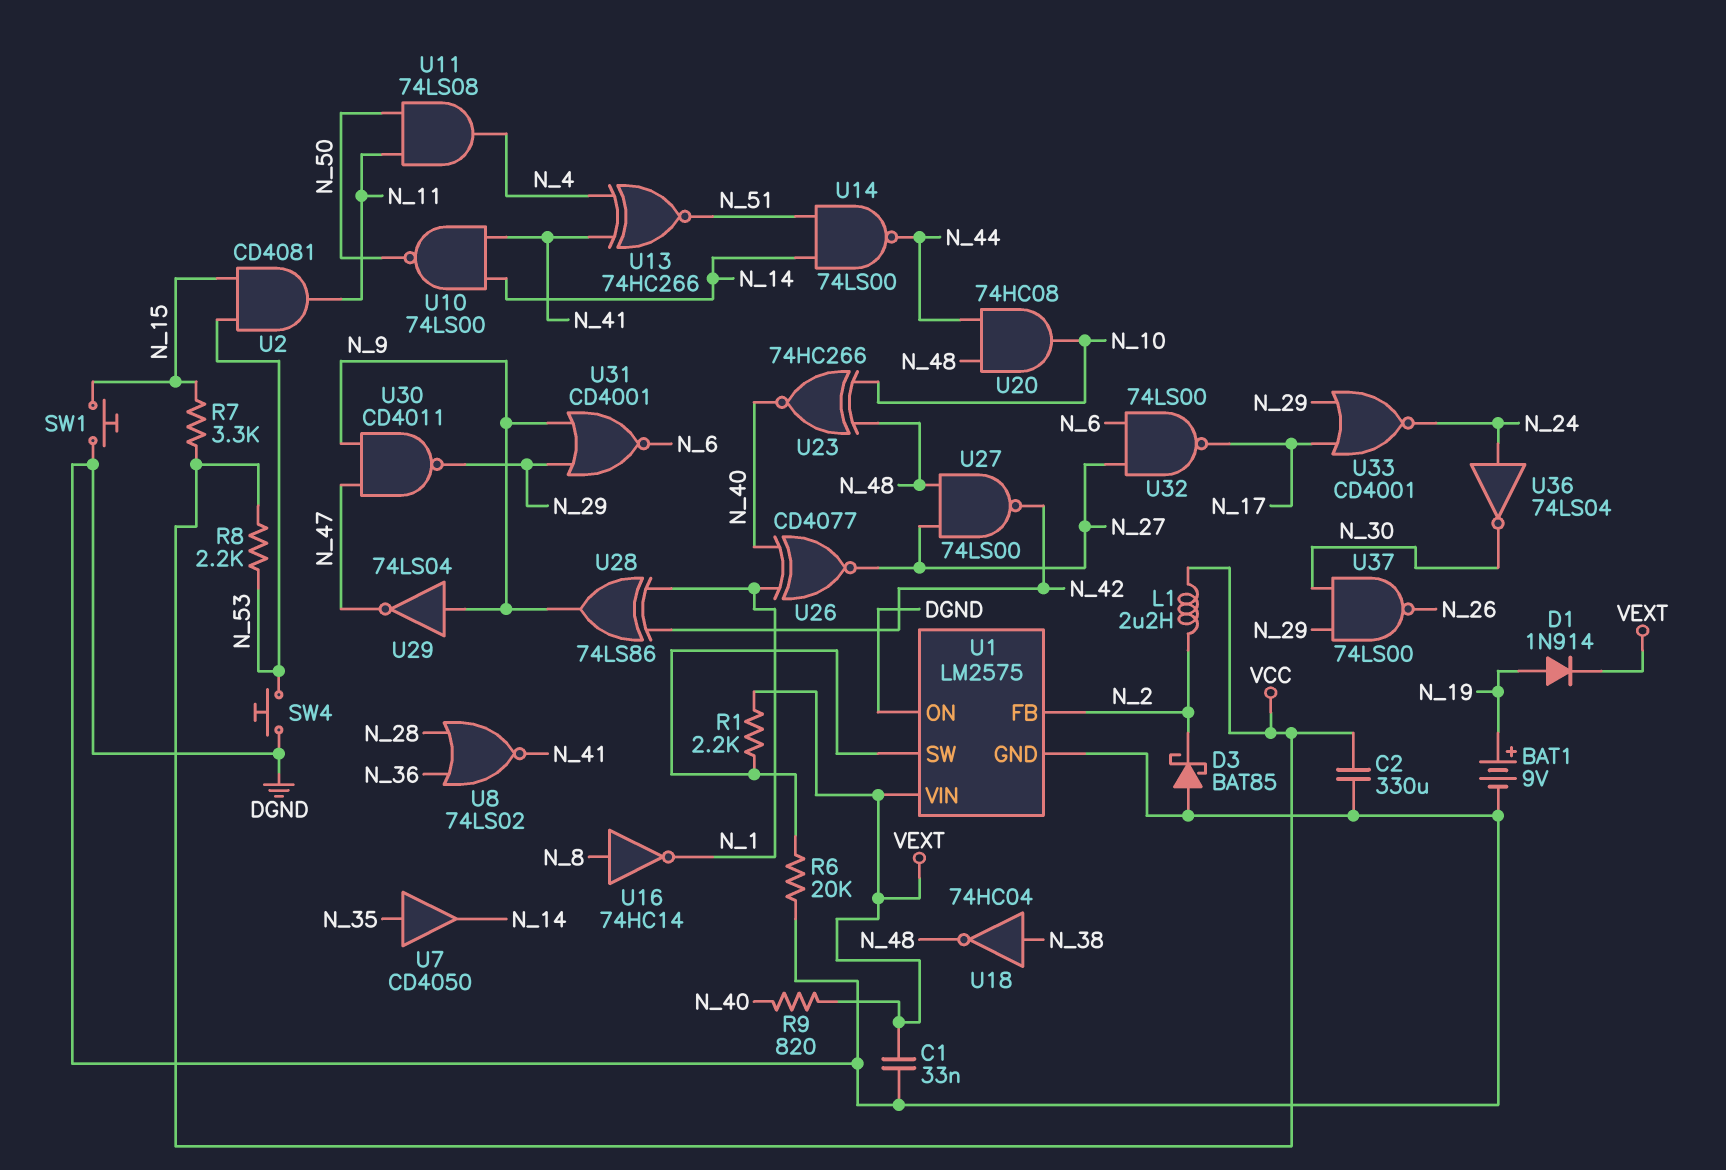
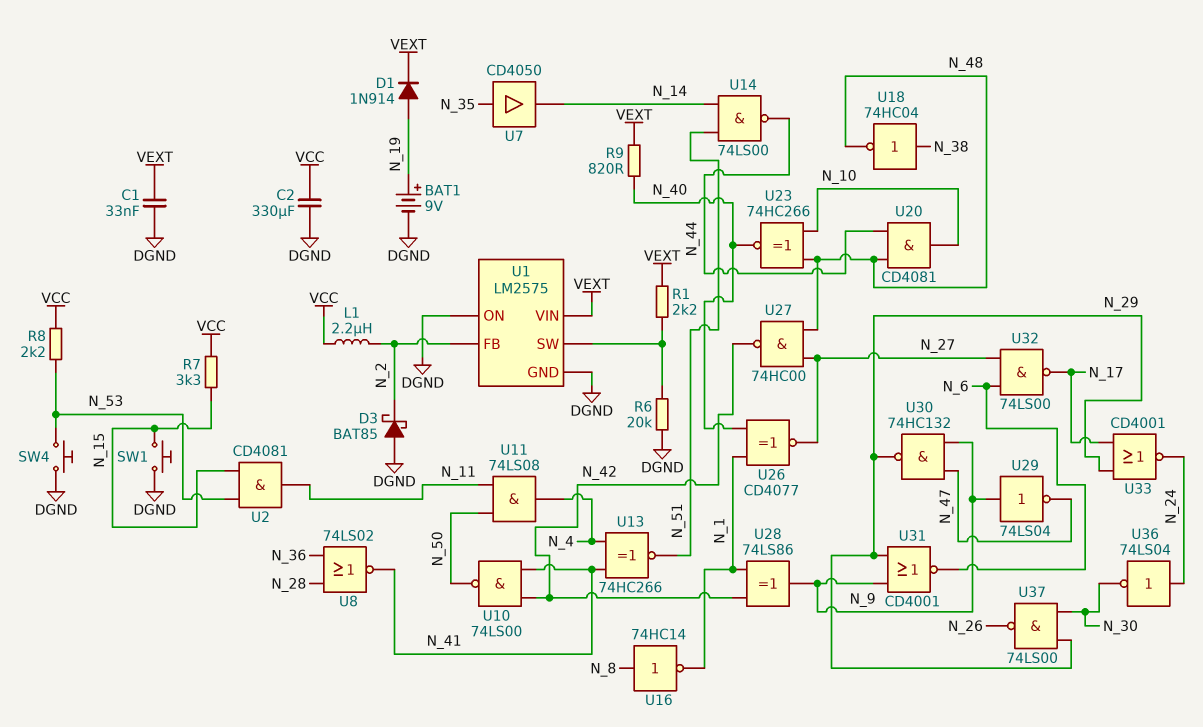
U10: NAND 74LS00 (in N_14, in N_41, out N_50) -> NAND 74LS00 (in N_41, in N_42, out N_50)
U20: AND 74HC08 (in N_44, in N_48, out N_10) -> AND CD4081 (in N_44, in N_48, out N_10)
U27: NAND 74LS00 (in N_27, in N_48, out N_42) -> NAND 74HC00 (in N_27, in N_48, out N_42)
U30: NAND CD4011 (in N_9, in N_47, out N_29) -> NAND 74HC132 (in N_9, in N_47, out N_29)

